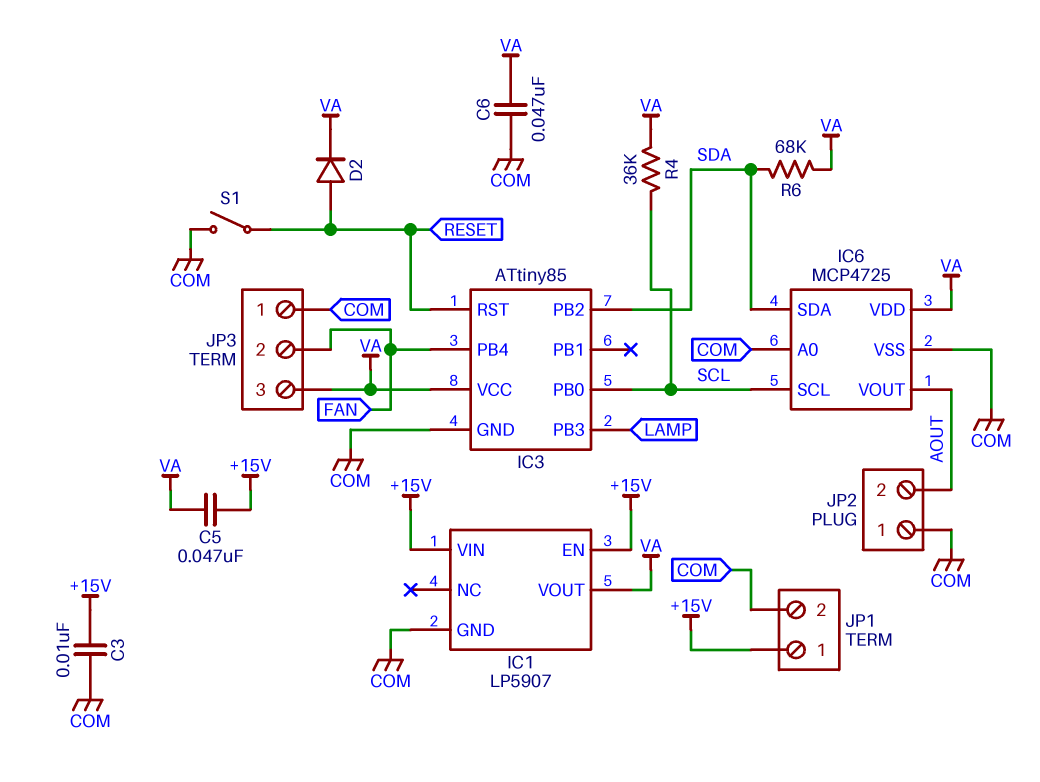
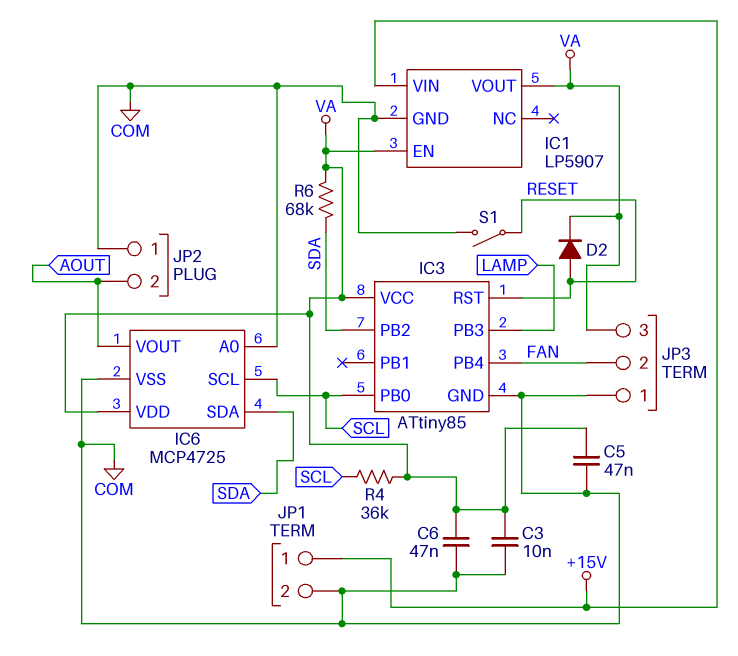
C3: 10nF (+15V, COM) -> 10nF (COM, VA)
C5: 47nF (+15V, VA) -> 47nF (COM, VA)
IC1 pin EN: +15V -> VA

